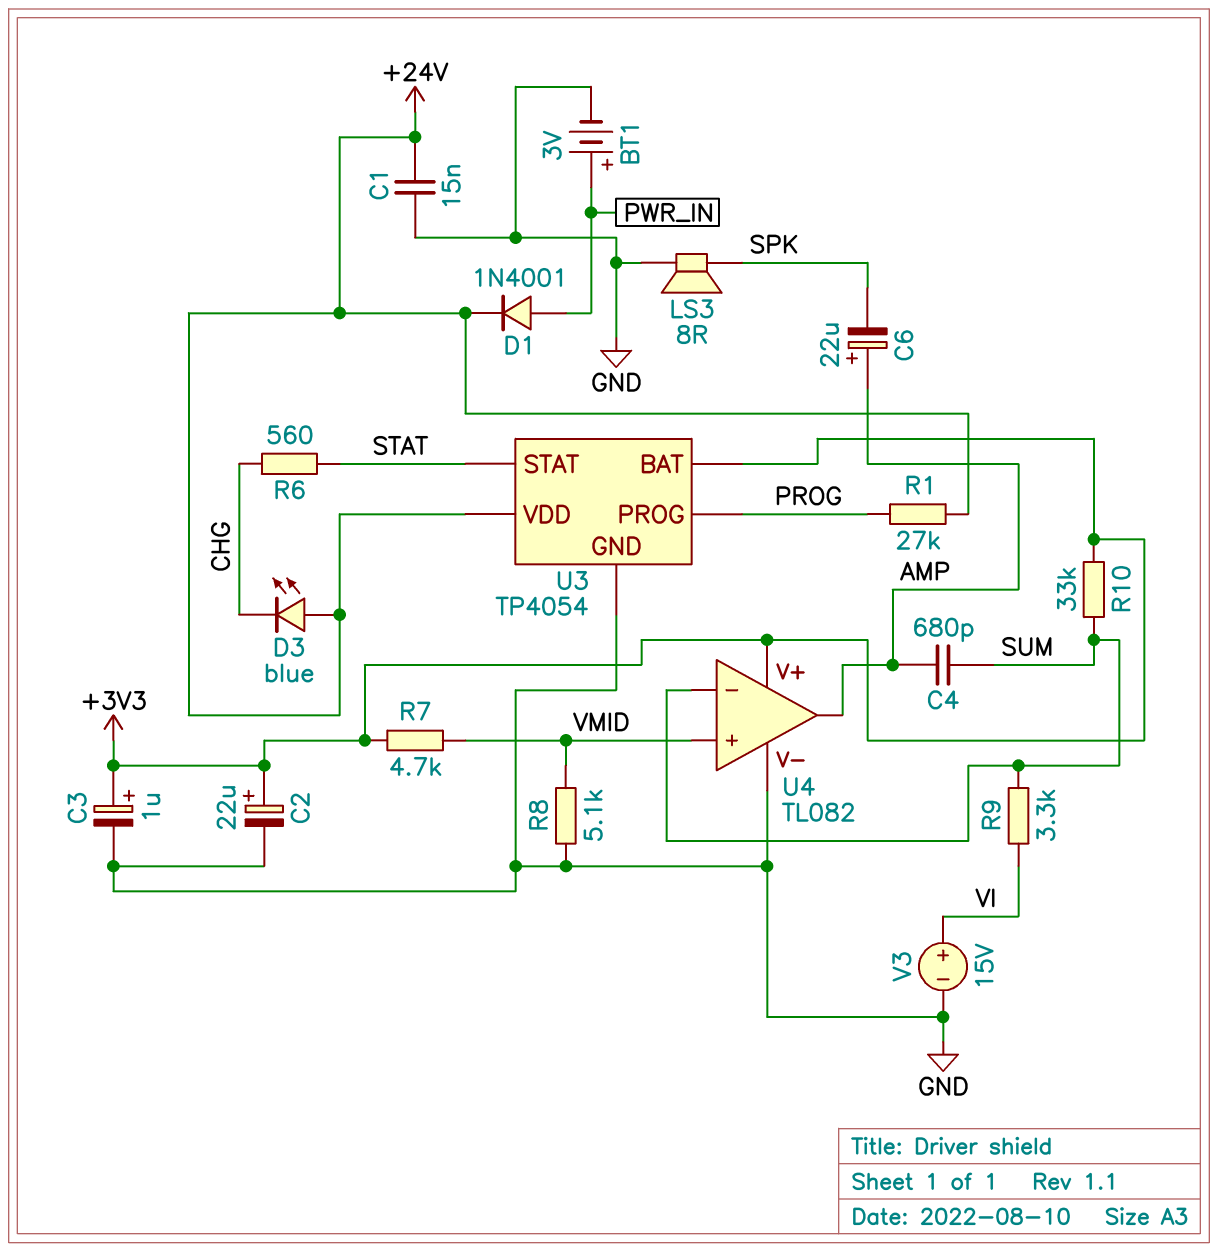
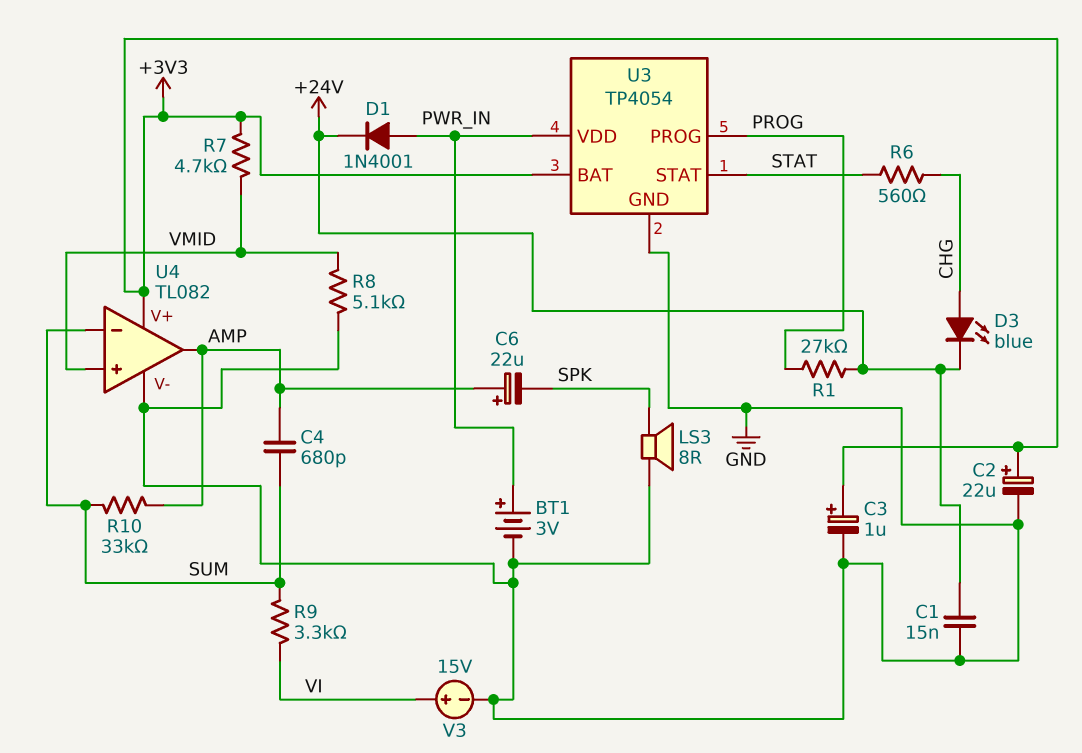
D3: LED blue (A +24V, K CHG) -> LED blue (A CHG, K +24V)
R10: 33k (+3V3, SUM) -> 33k (AMP, SUM)
U3 pin VDD: +24V -> PWR_IN

